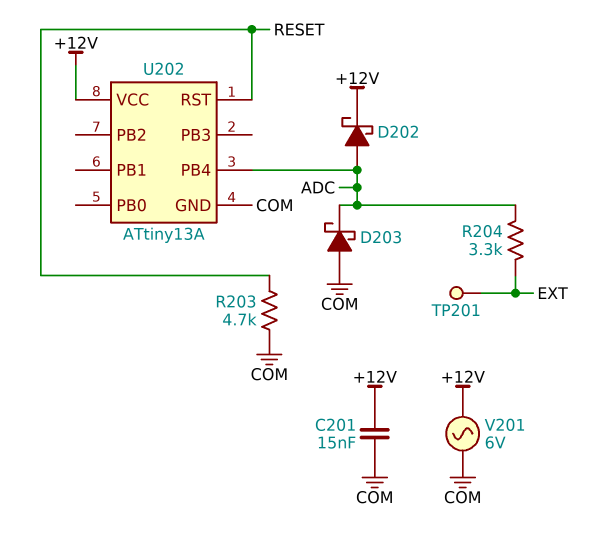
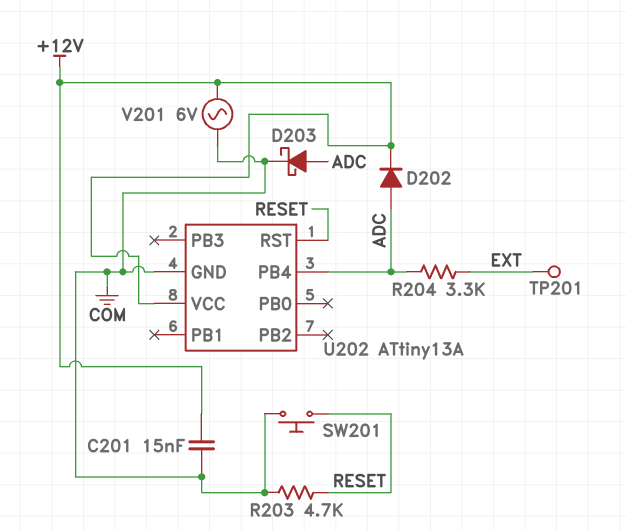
D202: schottky (A ADC, K +12V) -> diode (A ADC, K +12V)
D203: schottky (A COM, K ADC) -> schottky (A ADC, K COM)
SW201: none -> button (COM, RESET)

